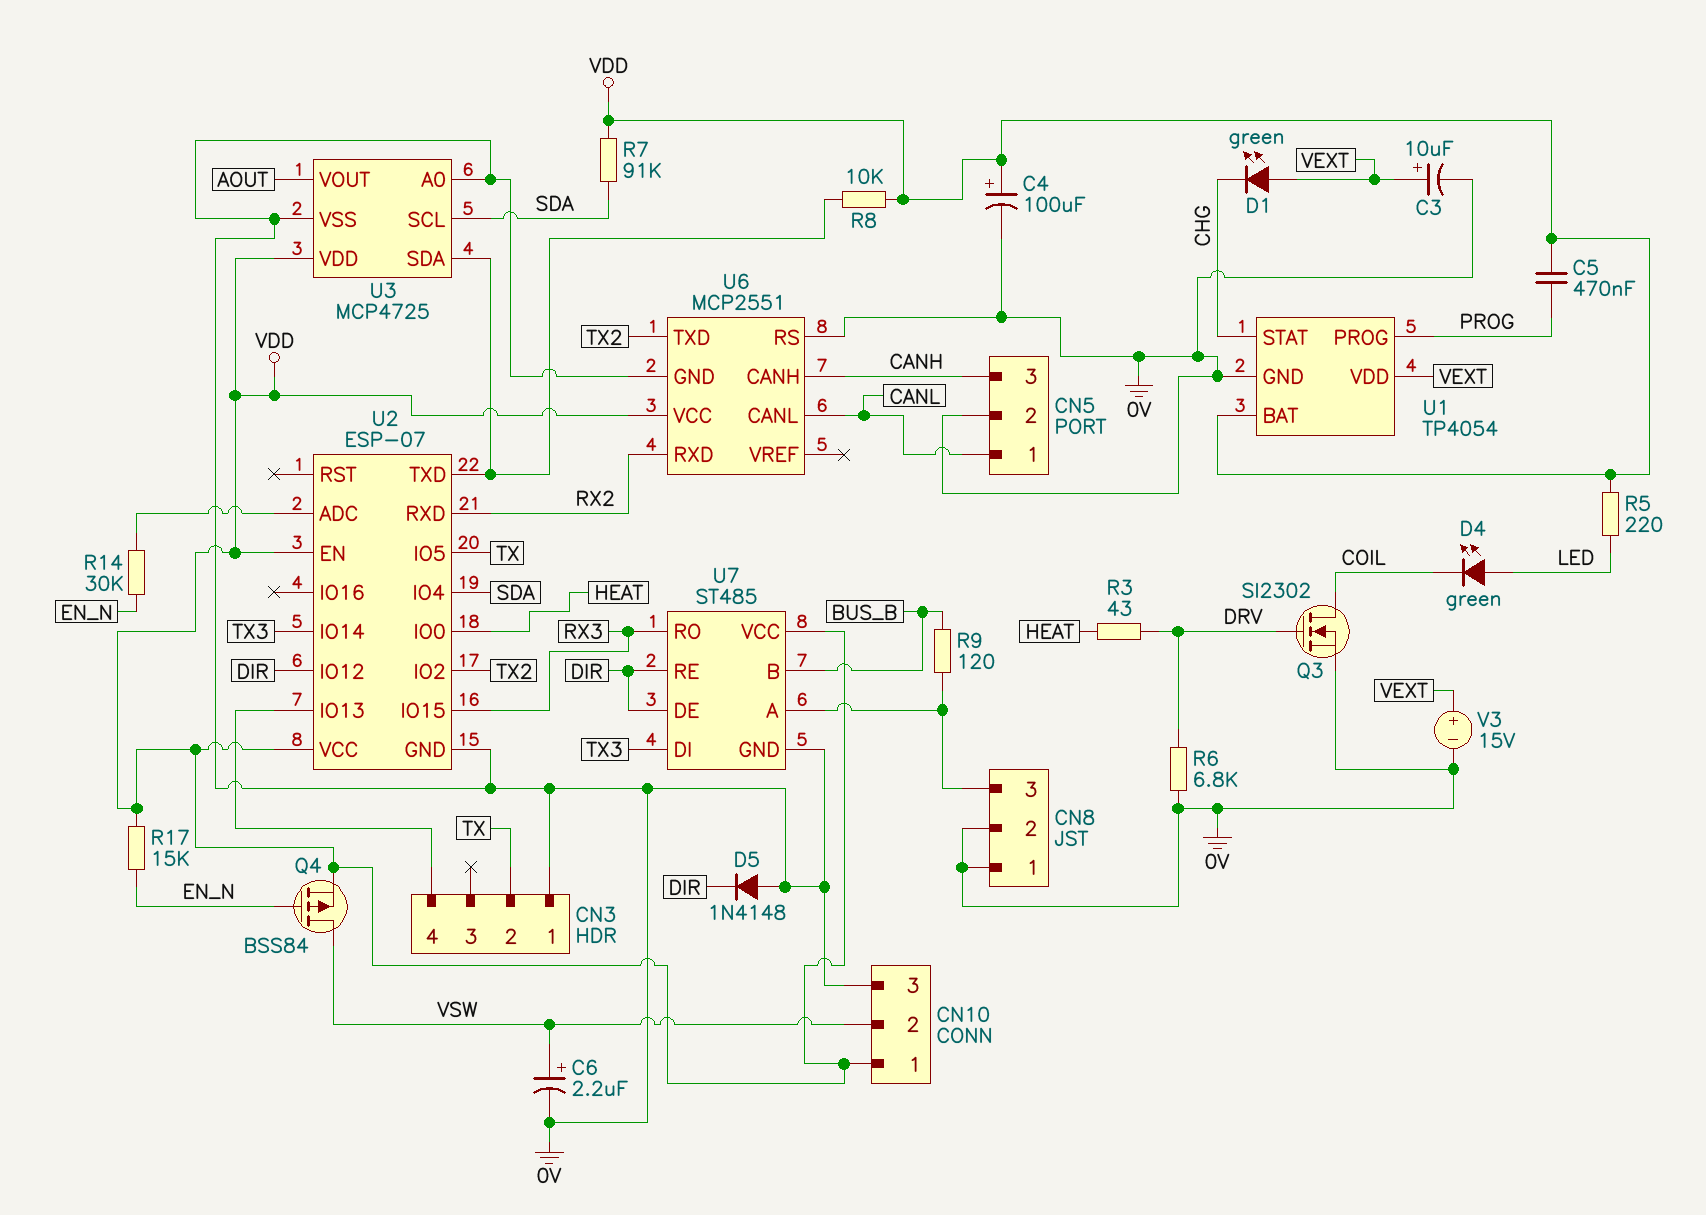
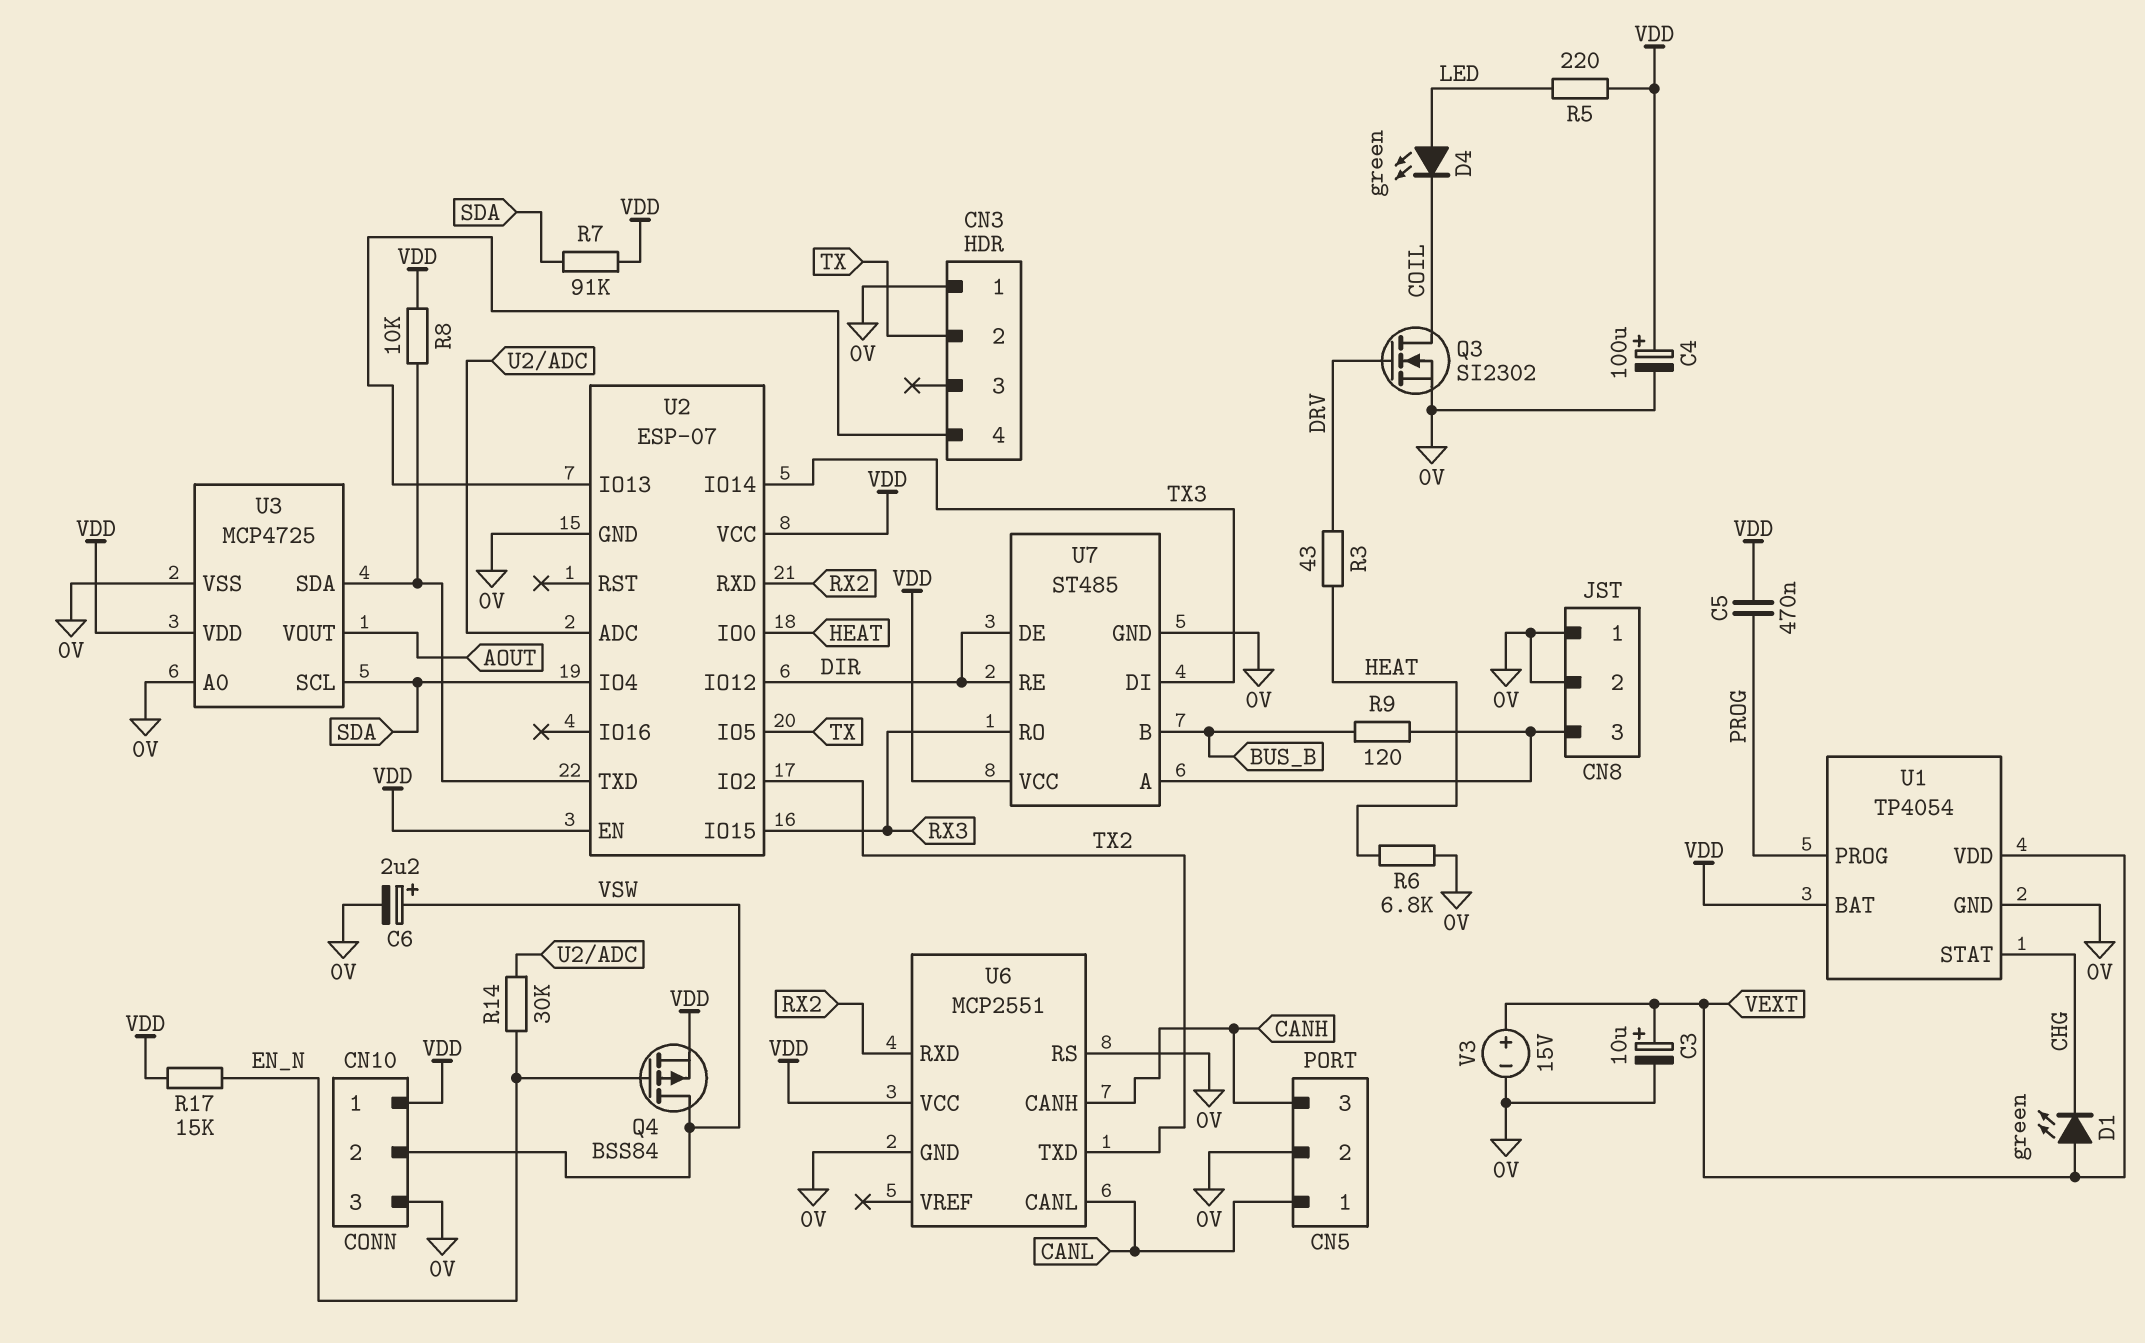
D5: diode 1N4148 (A 0V, K DIR) -> none
R6: 6.8k (0V, DRV) -> 6.8k (0V, HEAT)

